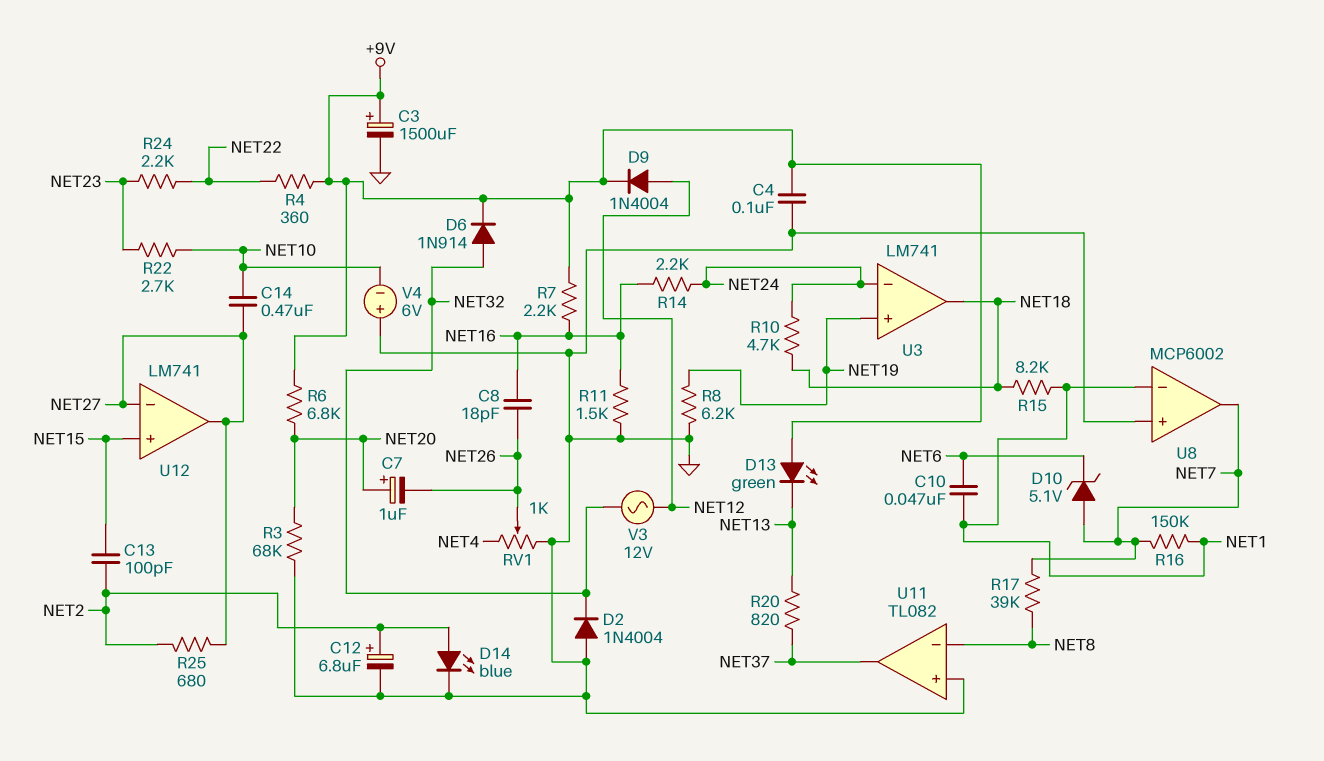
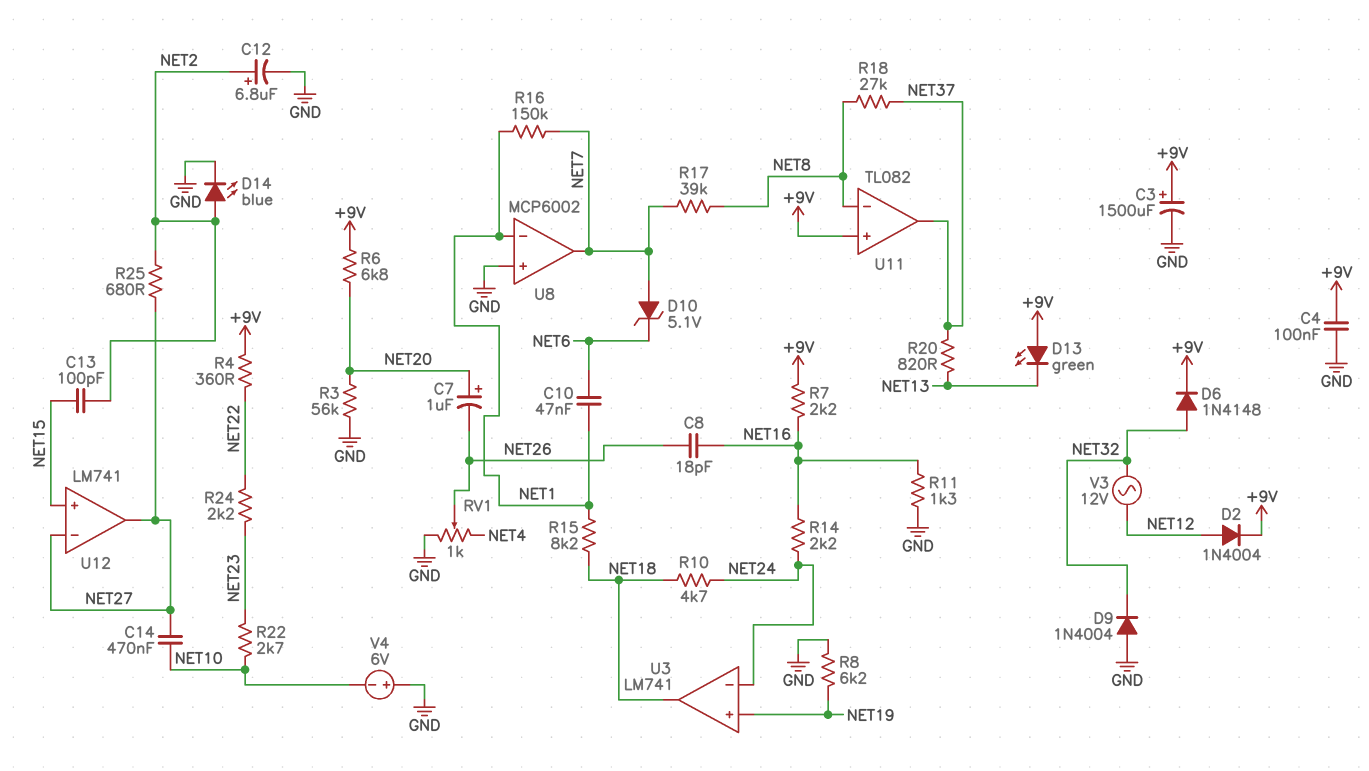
D2: diode 1N4004 (A GND, K NET32) -> diode 1N4004 (A NET12, K +9V)
D6: diode 1N914 (A NET32, K +9V) -> diode 1N4148 (A NET32, K +9V)
D9: diode 1N4004 (A NET12, K +9V) -> diode 1N4004 (A GND, K NET32)
R3: 68k (GND, NET20) -> 56k (GND, NET20)
R11: 1.5k (GND, NET16) -> 1.3k (GND, NET16)
R18: none -> 27k (NET8, NET37)
U11 pin in+: GND -> +9V

